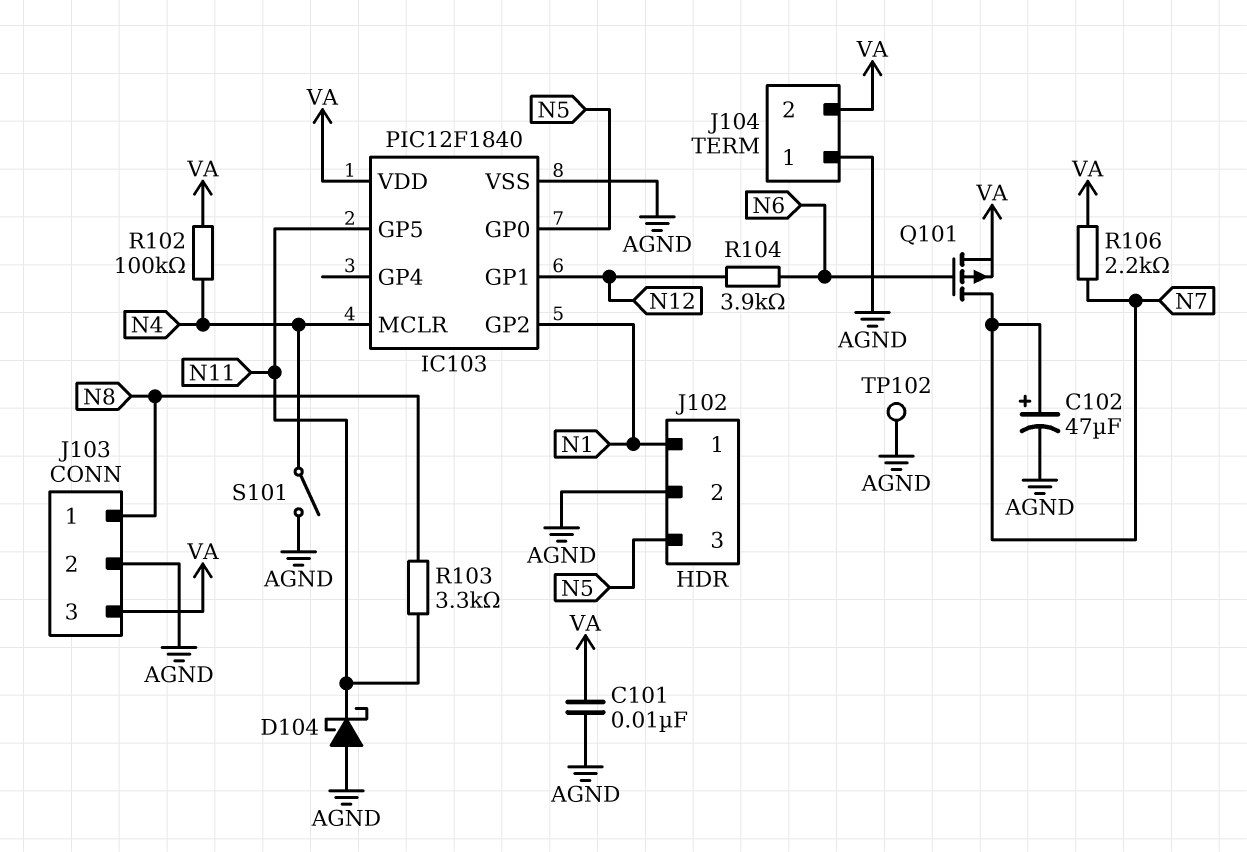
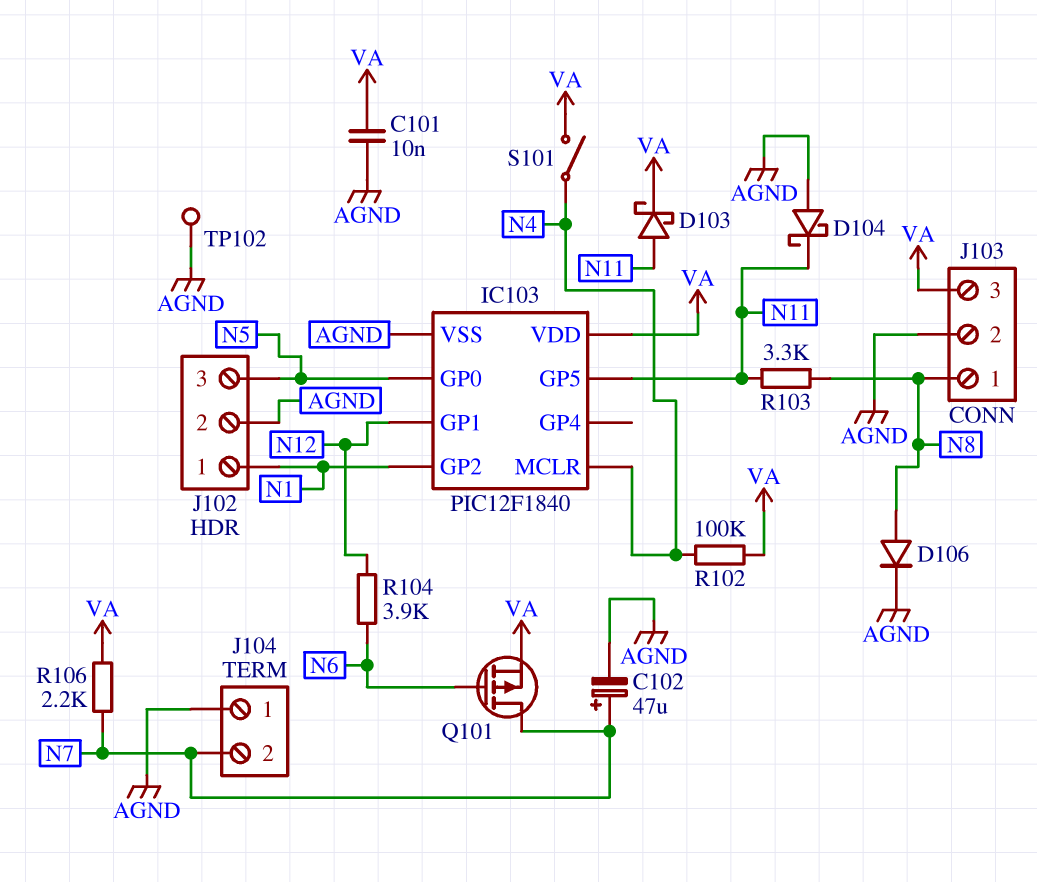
D103: none -> schottky (A N11, K VA)
D106: none -> diode (A N8, K AGND)
J104 pin 2: VA -> N7
S101: switch (AGND, N4) -> switch (N4, VA)

